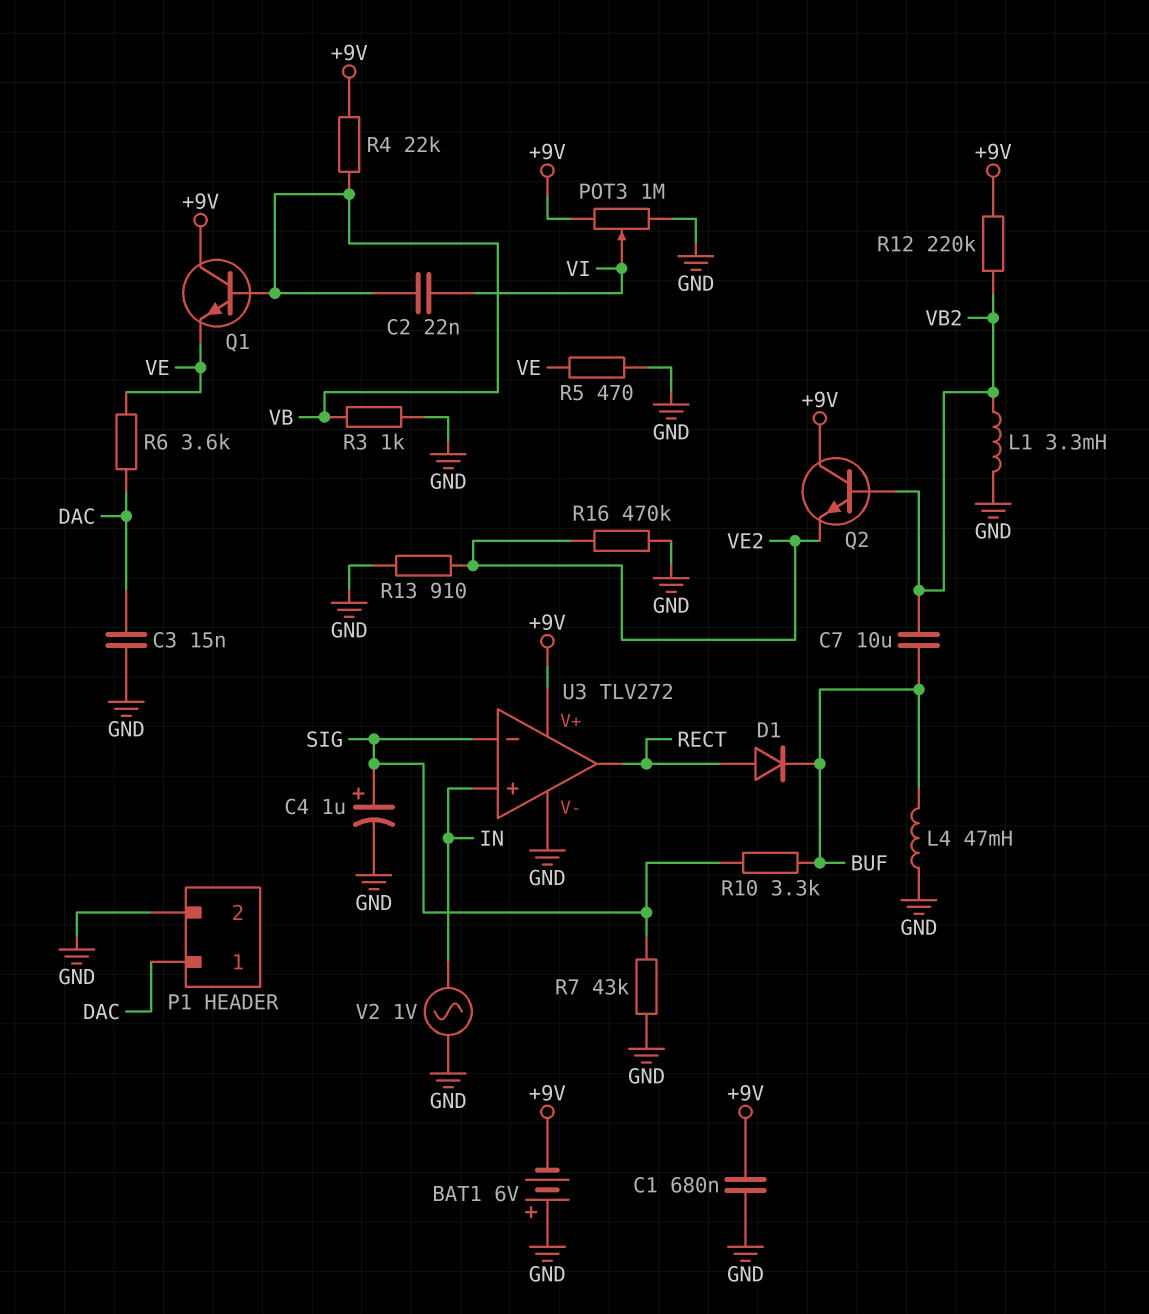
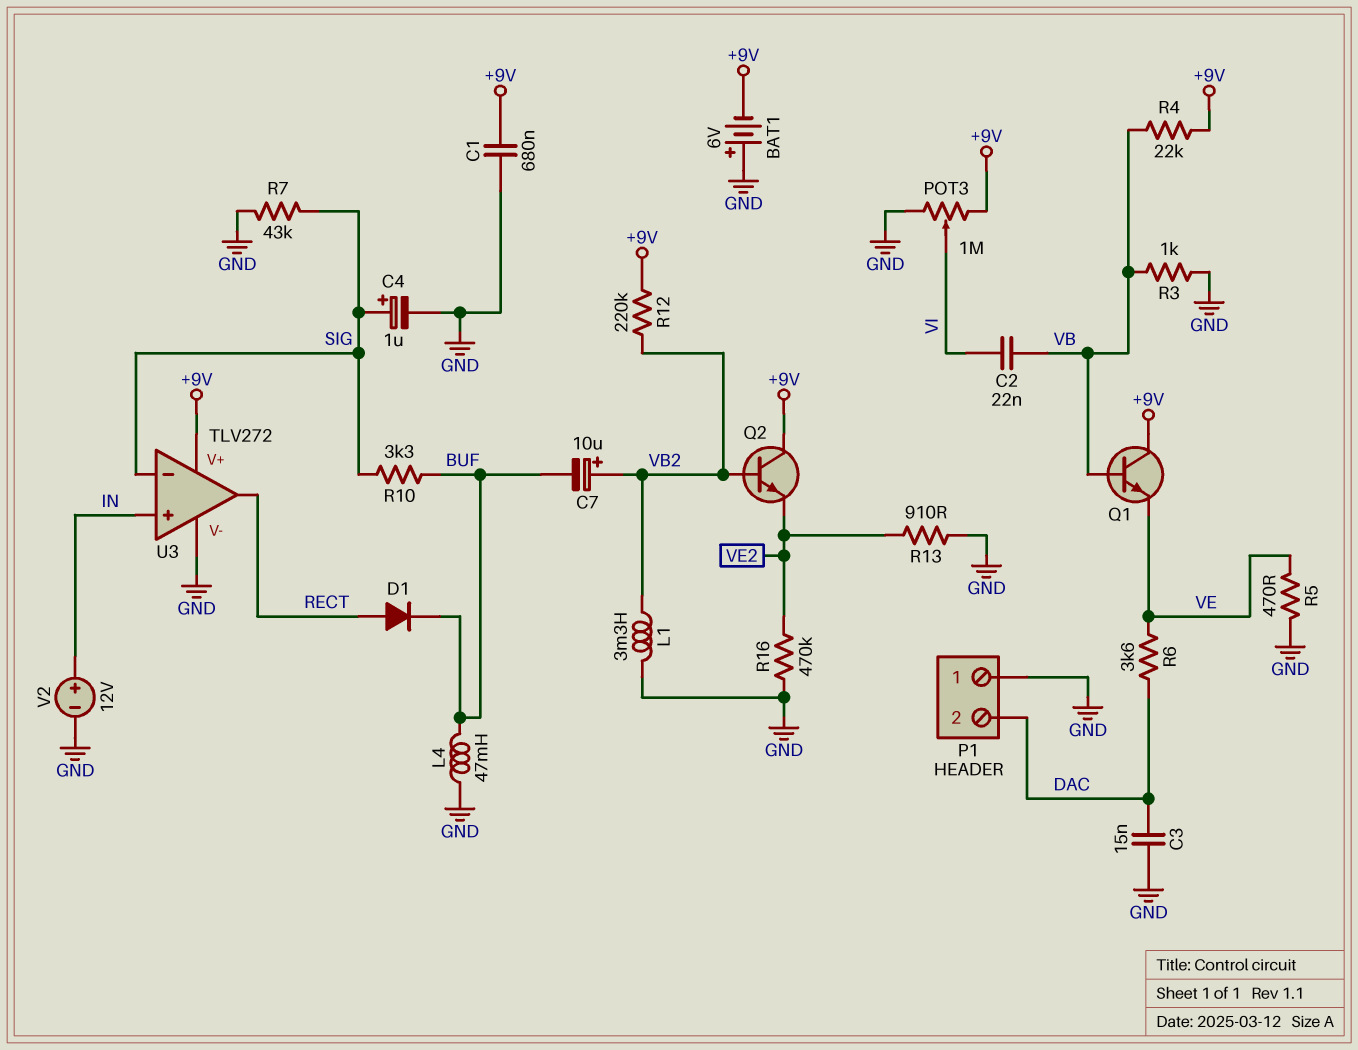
C7: 10uF (BUF, VB2) -> 10uF (plus VB2, minus BUF)
P1 pin 1: DAC -> GND
P1 pin 2: GND -> DAC
V2: AC 1V (GND, IN) -> 12V (plus IN, minus GND)

